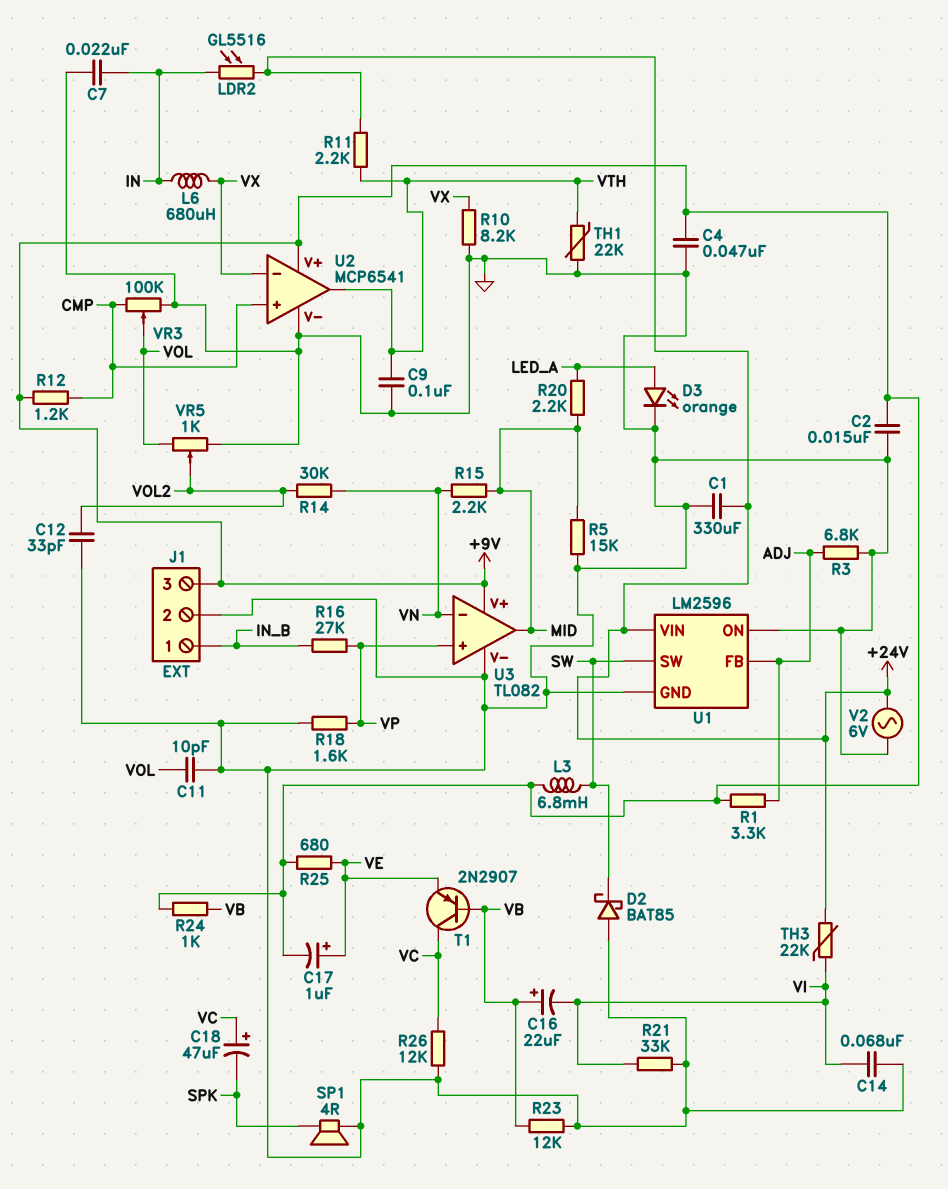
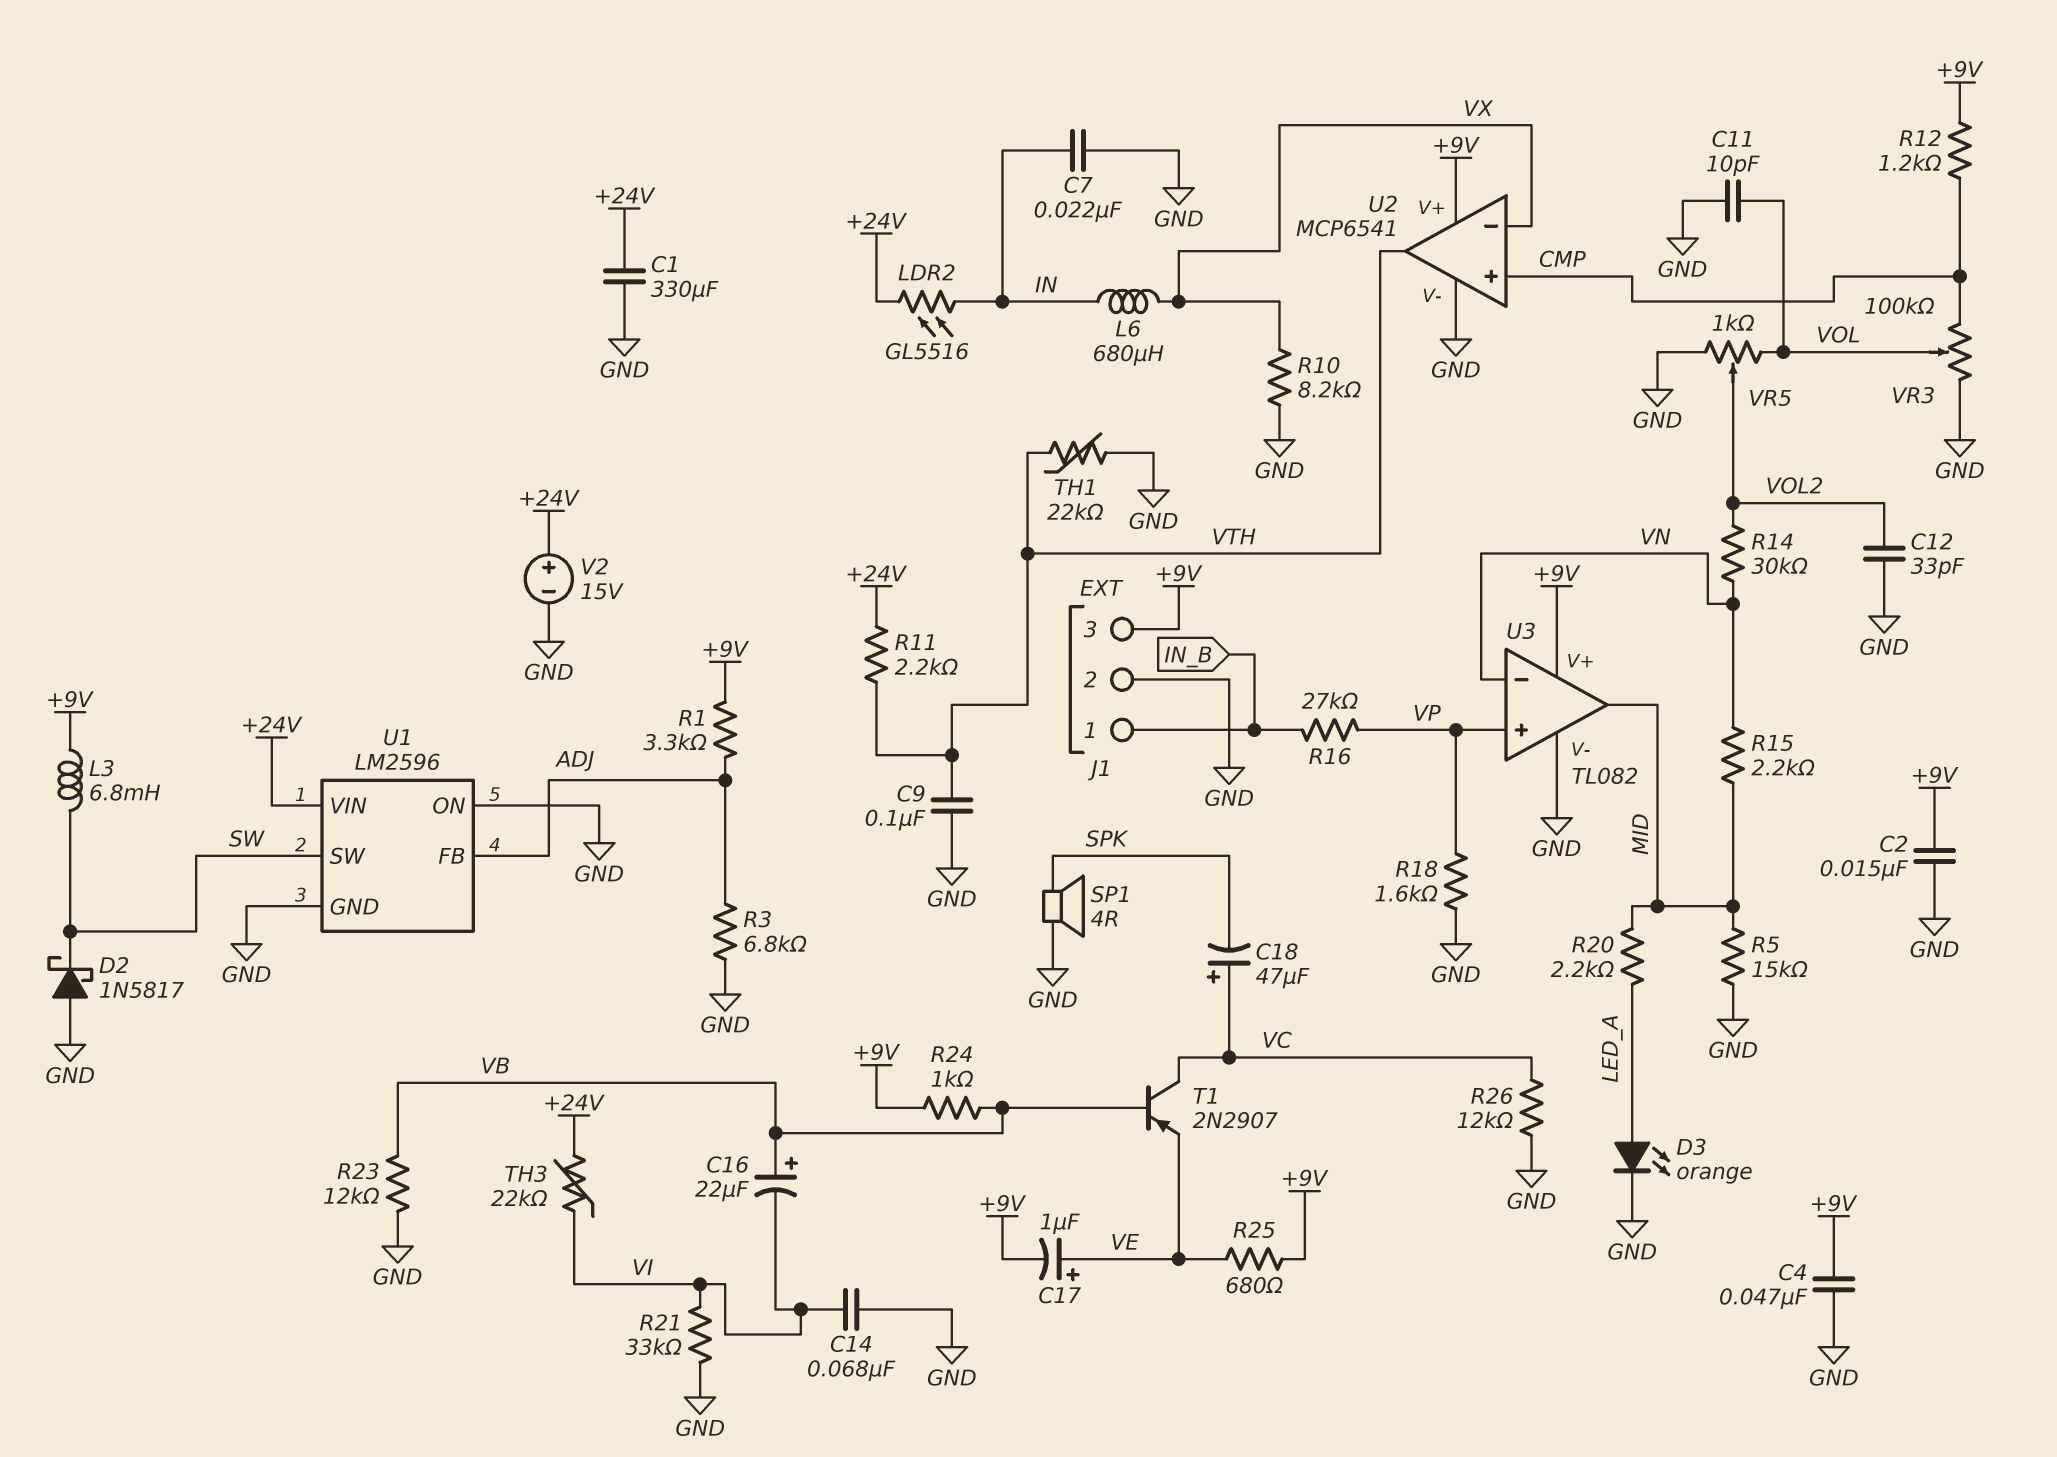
D2: schottky BAT85 (A GND, K SW) -> schottky 1N5817 (A GND, K SW)
V2: AC 6V (+24V, GND) -> 15V (plus +24V, minus GND)

